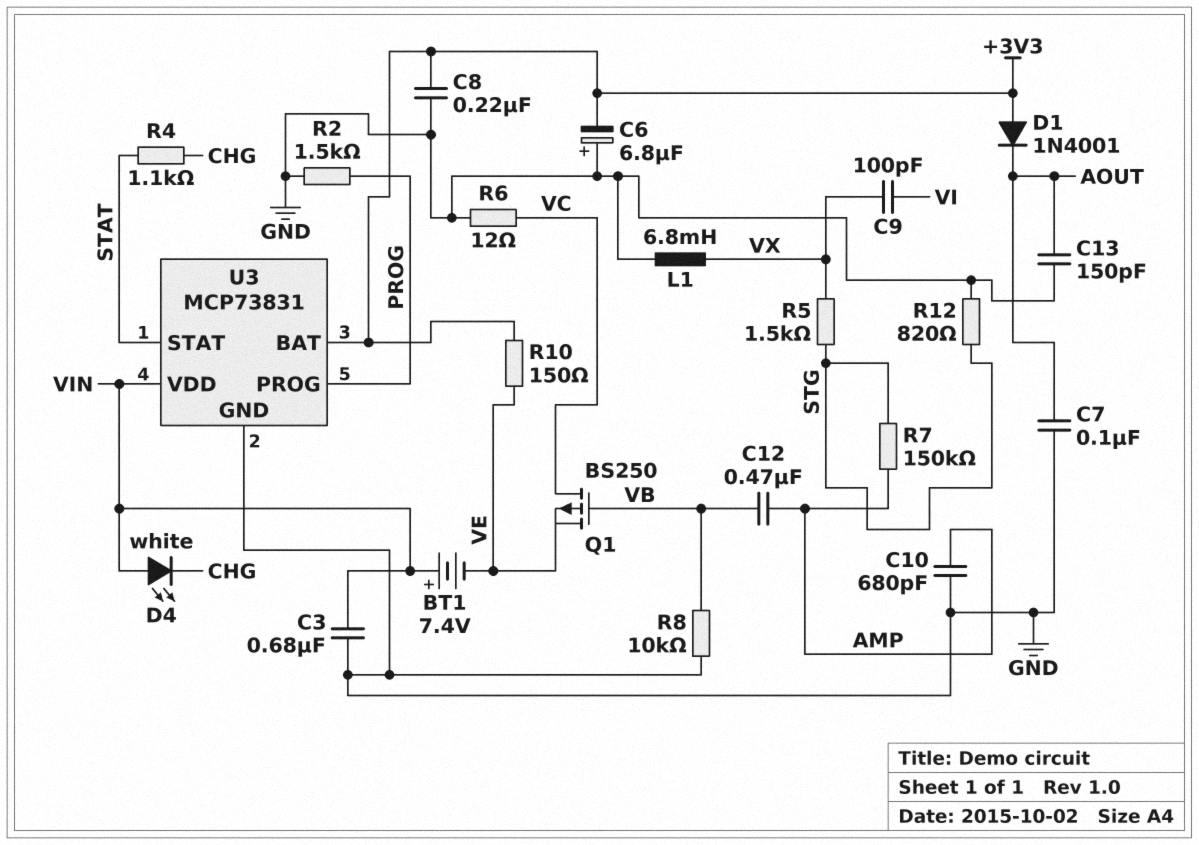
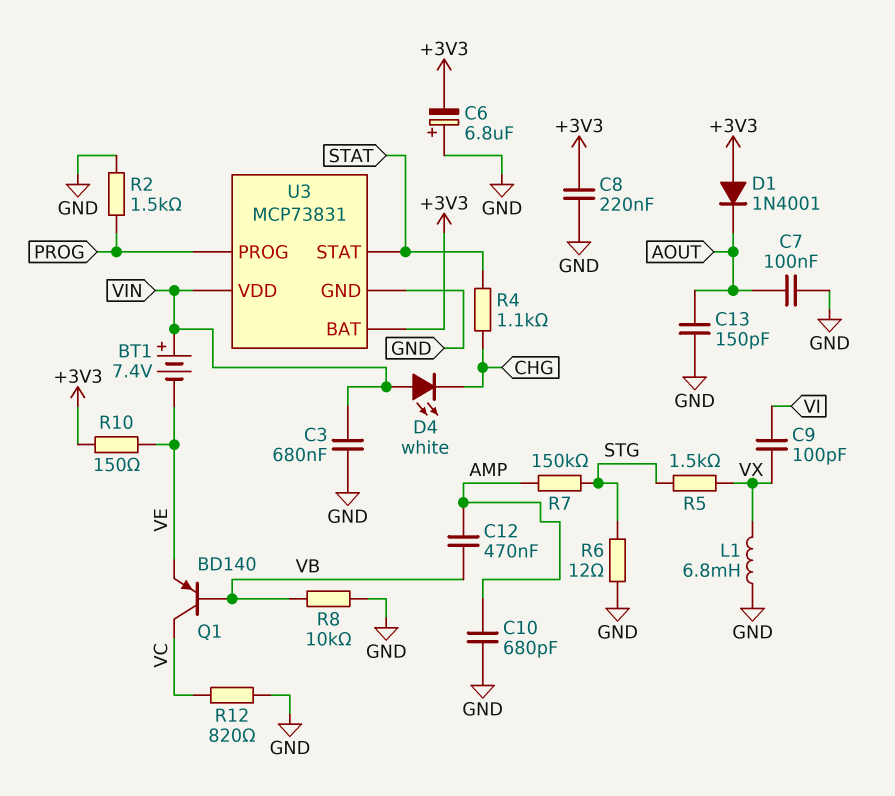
Q1: PMOS BS250 (G VB, D VC, S VE) -> PNP BD140 (B VB, C VC, E VE)
R6: 12 (GND, VC) -> 12 (GND, STG)
R12: 820 (GND, STG) -> 820 (GND, VC)

